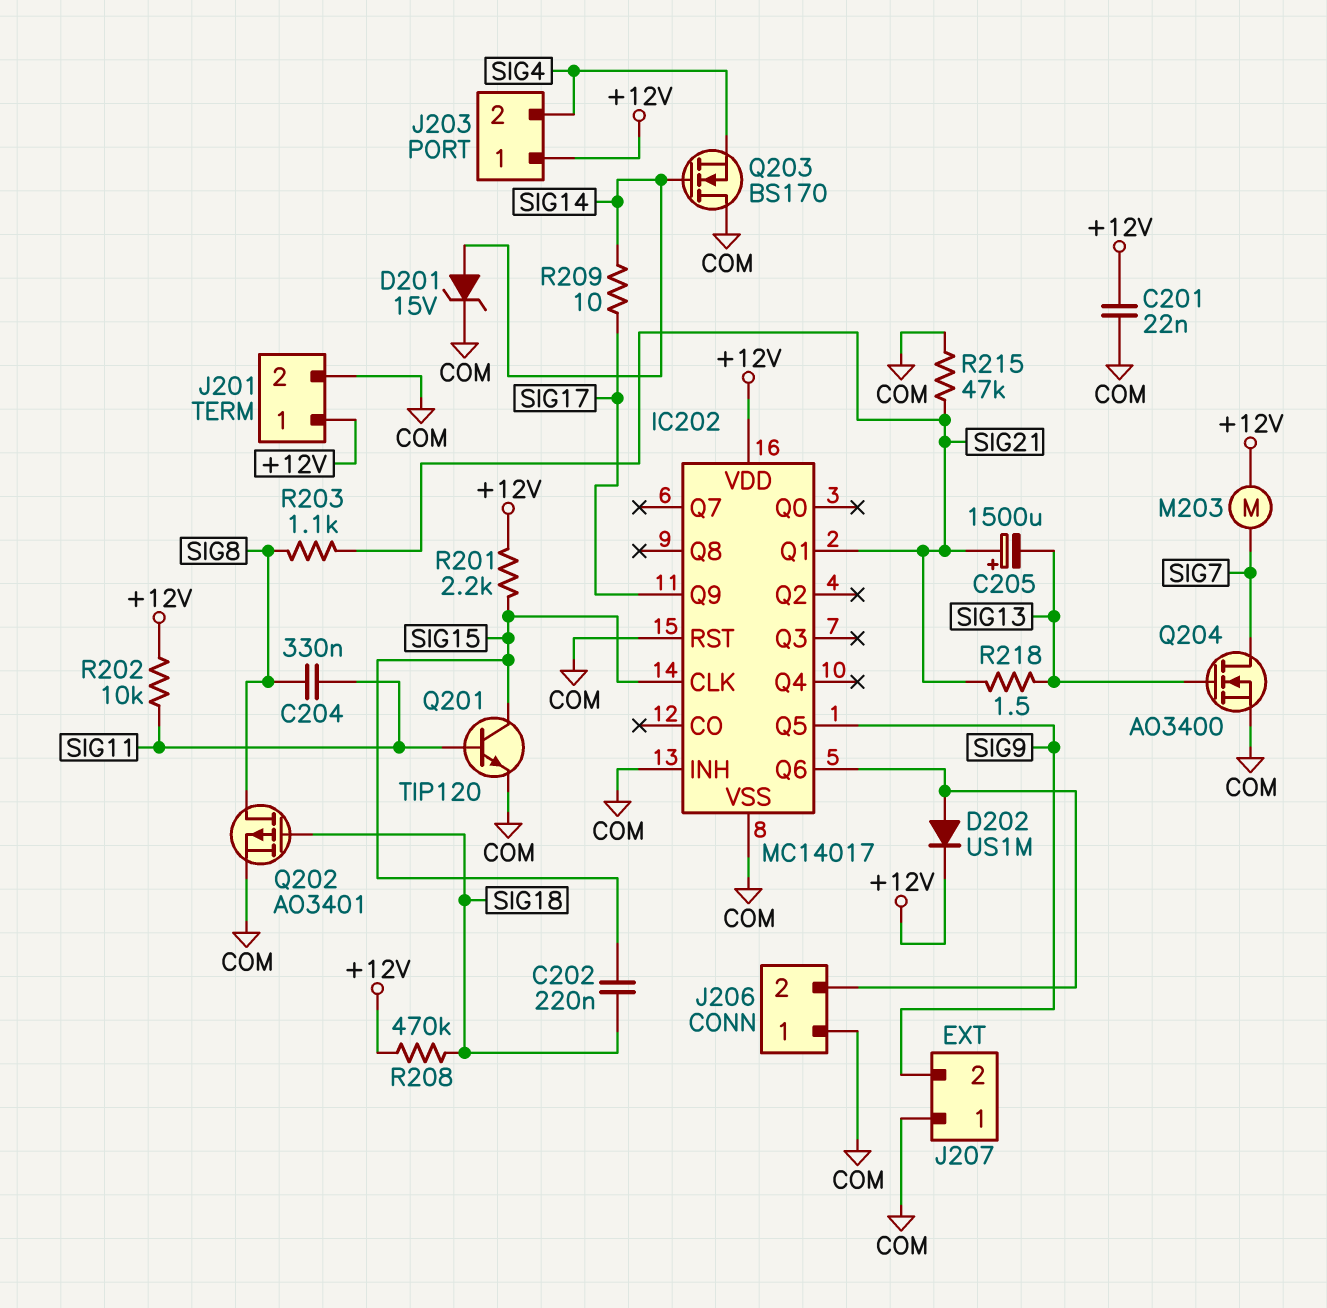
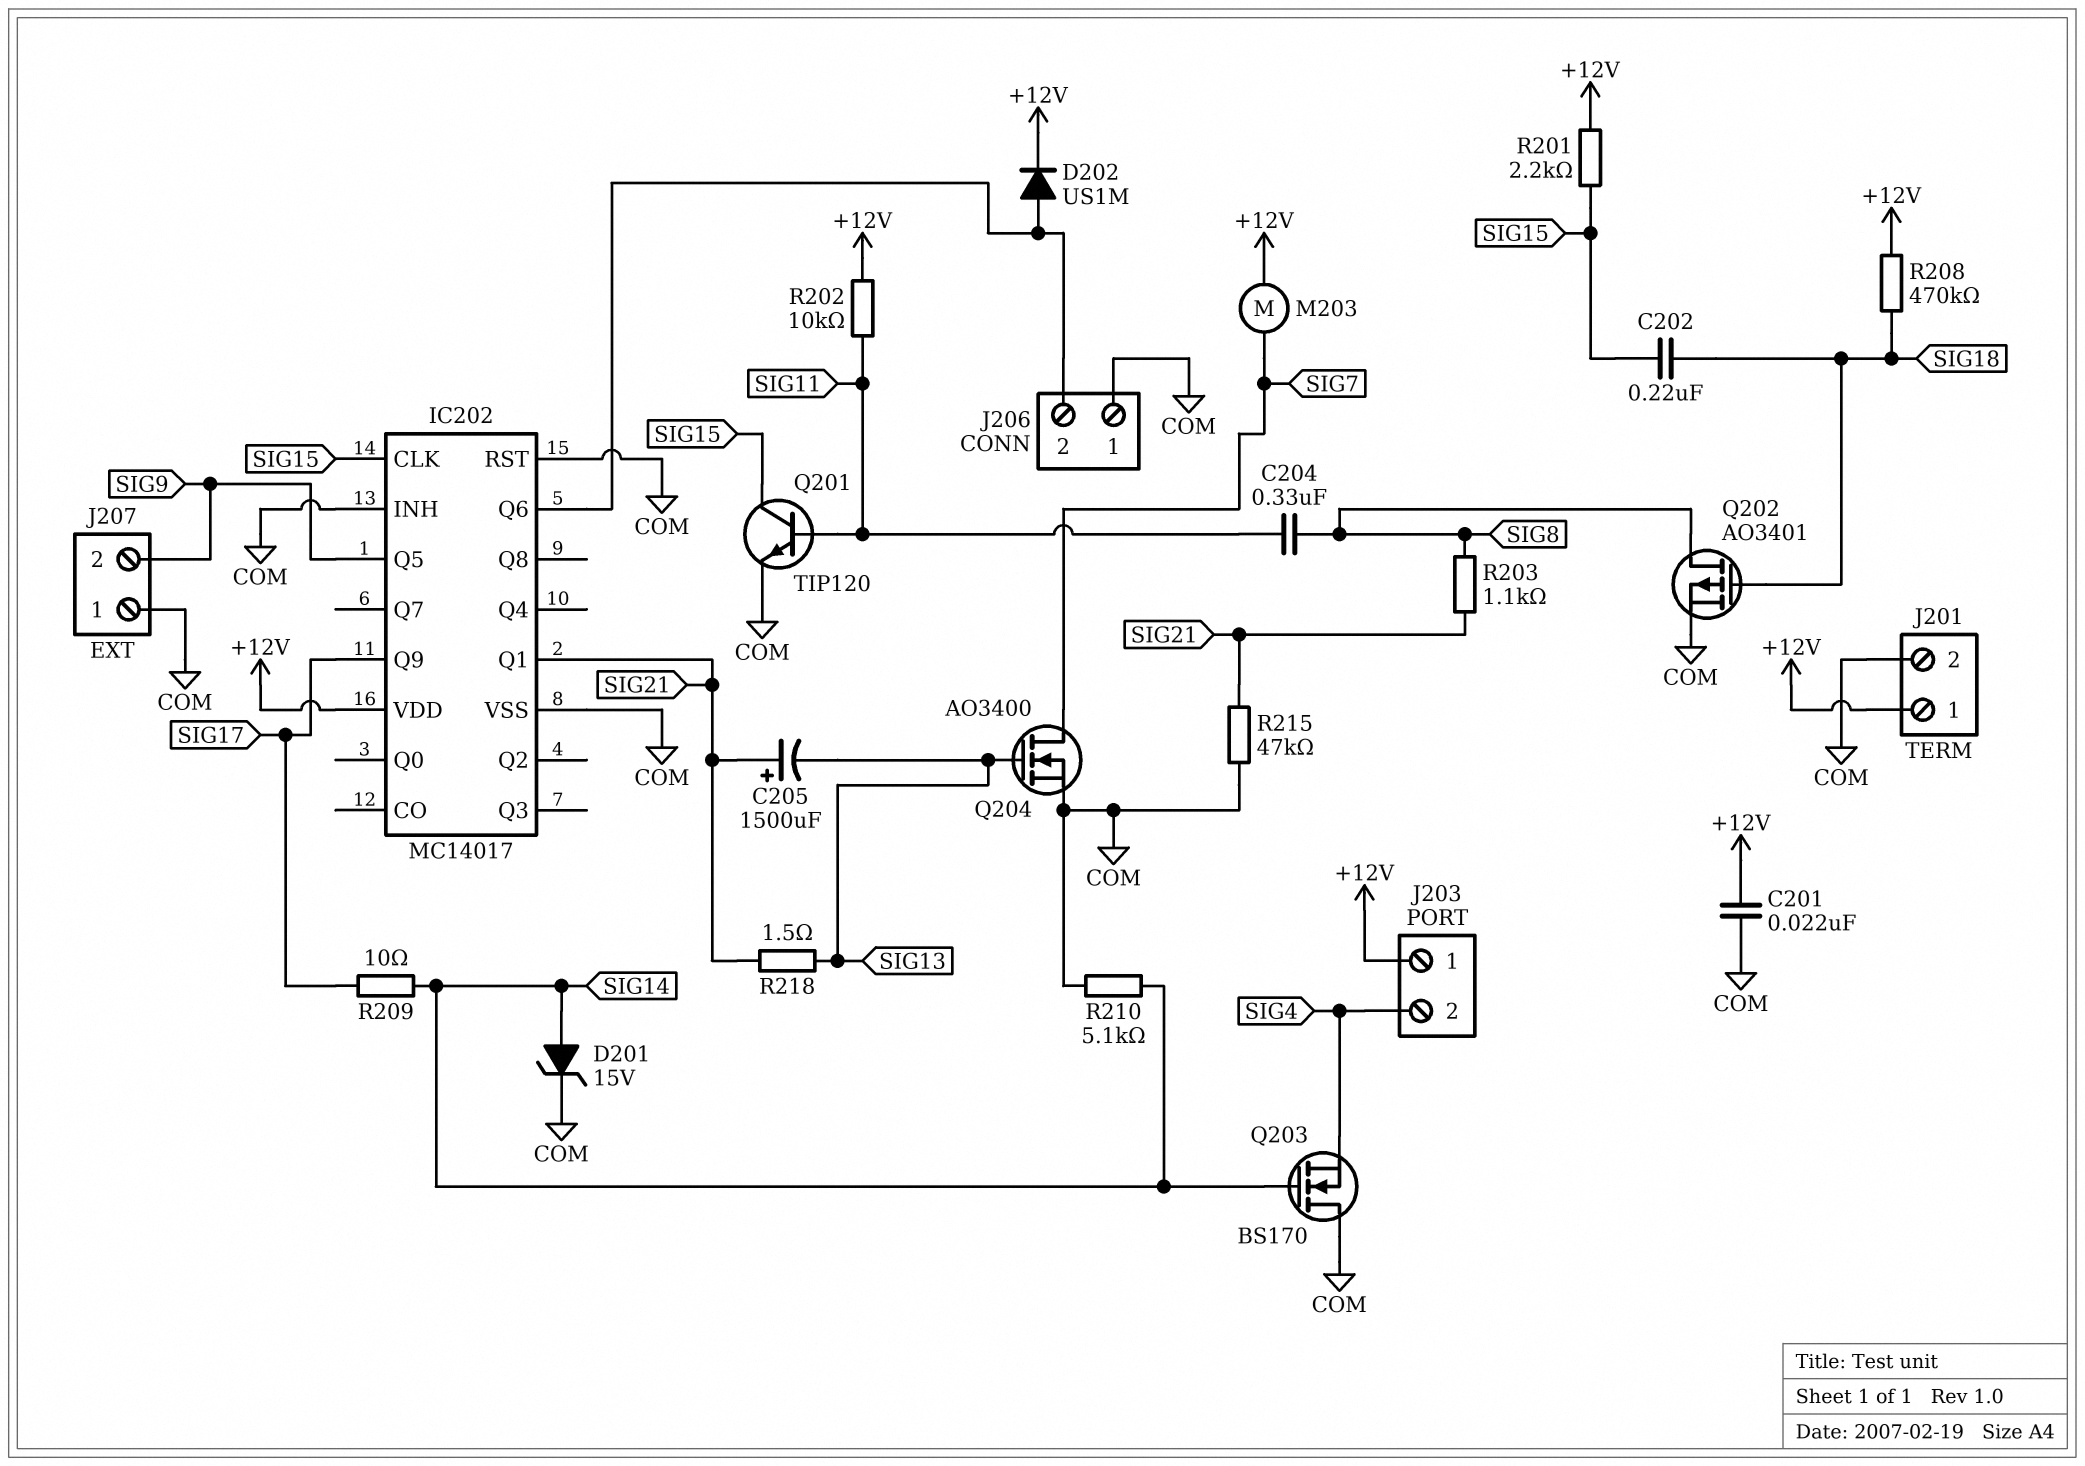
R210: none -> 5.1k (COM, SIG14)

